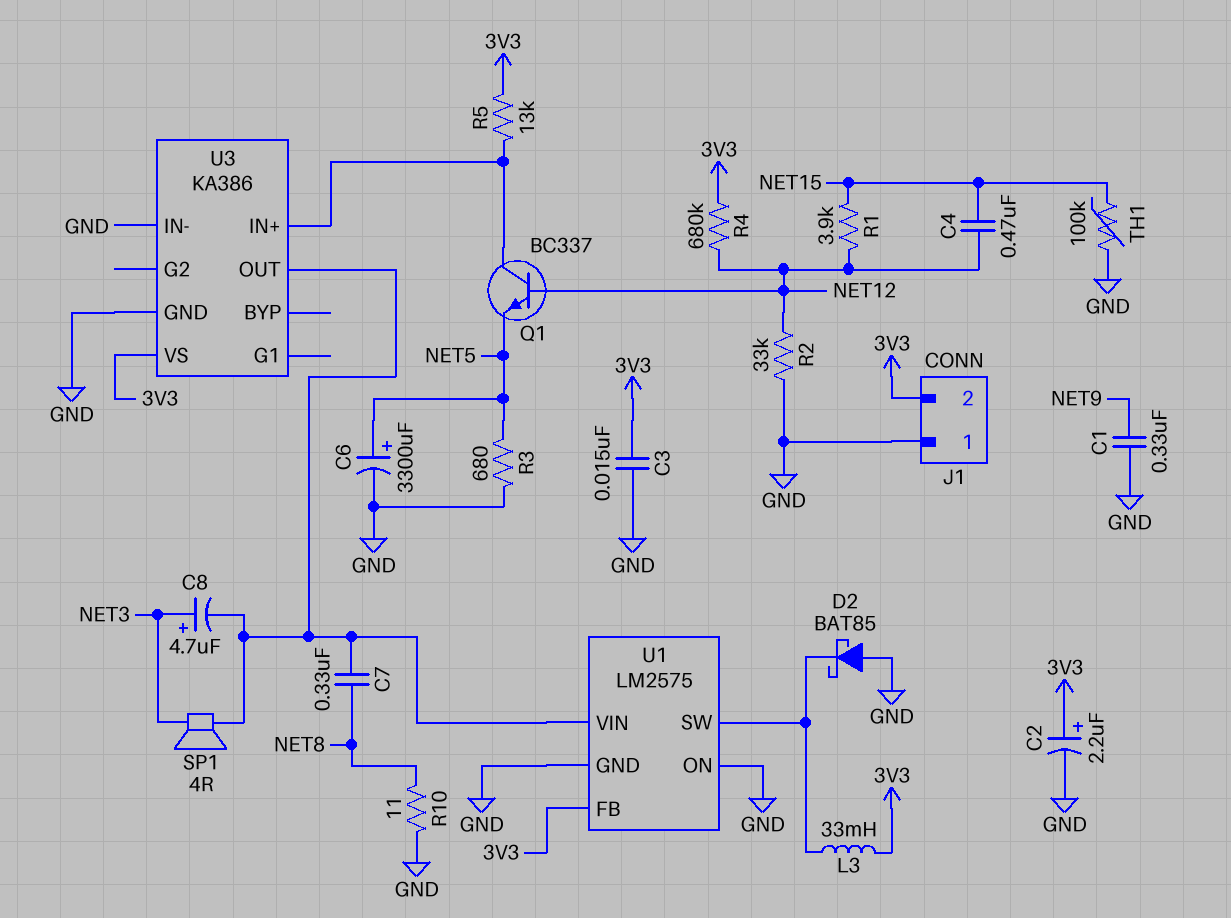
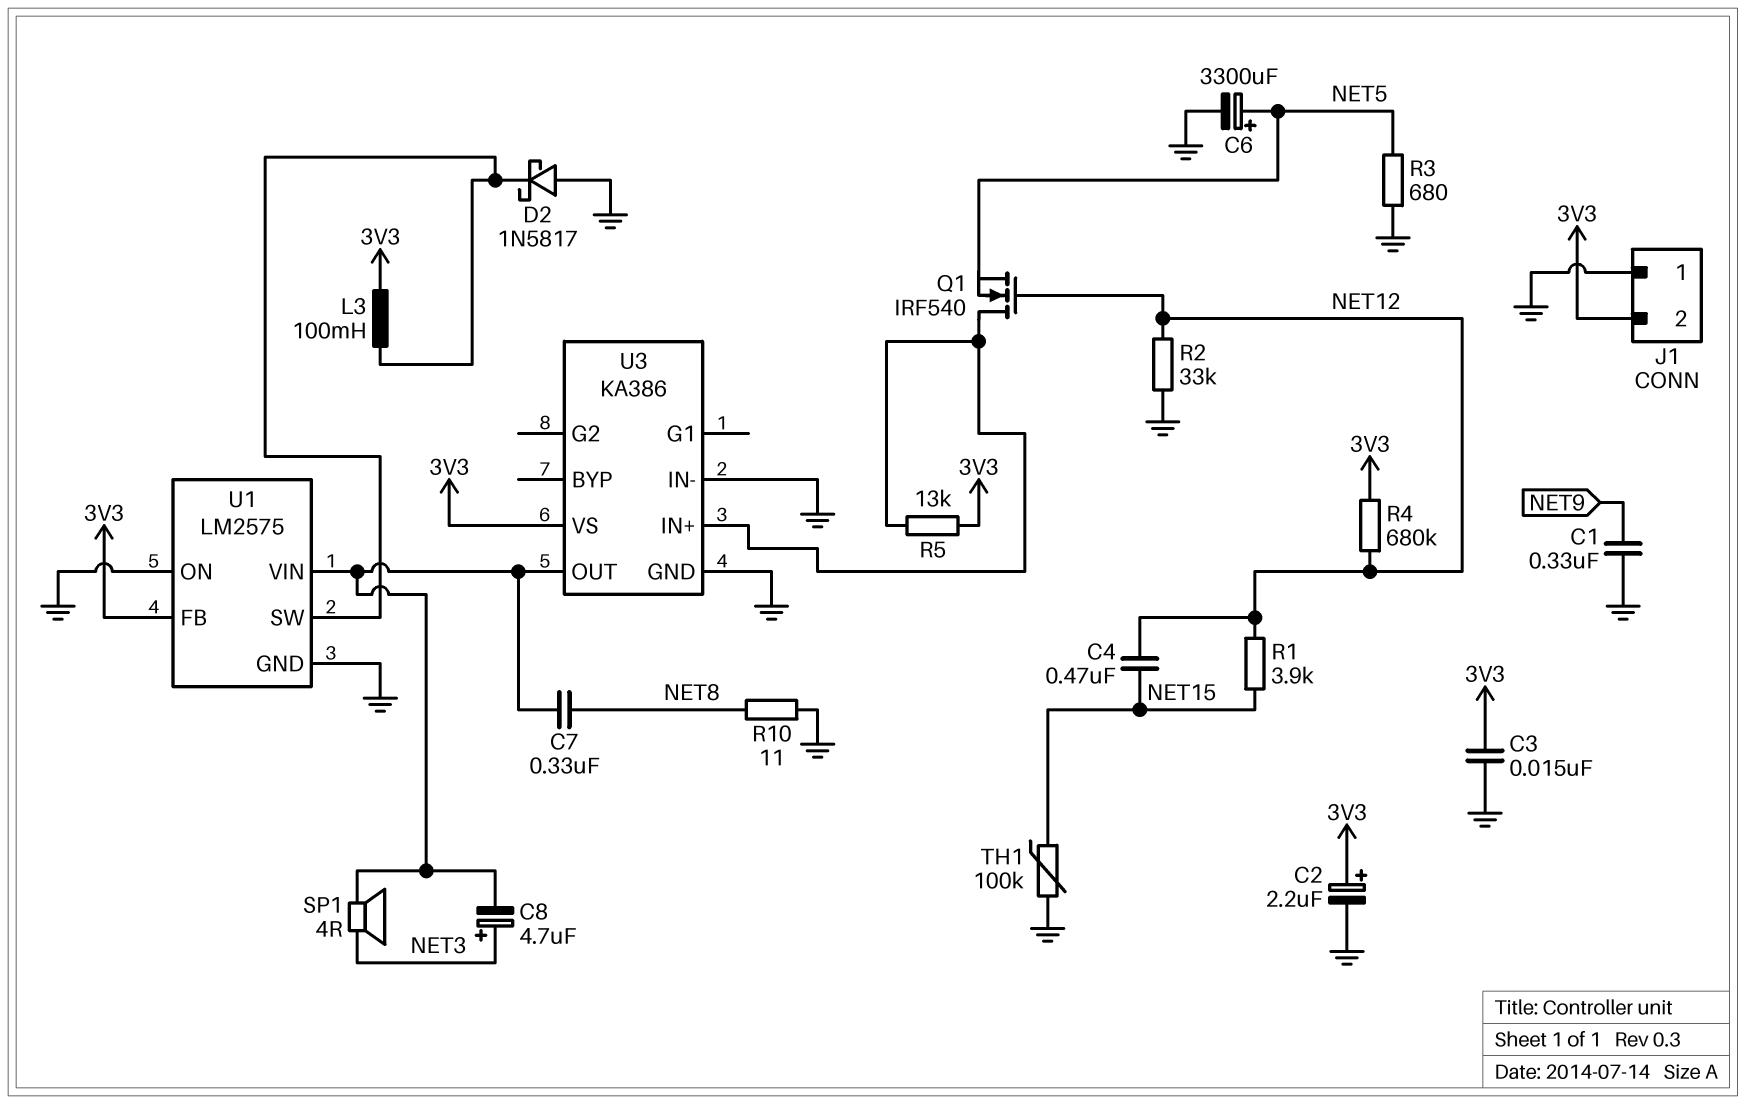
D2: schottky BAT85 (A GND, K U1/SW) -> schottky 1N5817 (A GND, K U1/SW)
L3: 33mH (3V3, U1/SW) -> 100mH (3V3, U1/SW)
Q1: NPN BC337 (B NET12, C U3/IN+, E NET5) -> NMOS IRF540 (G NET12, D U3/IN+, S NET5)

